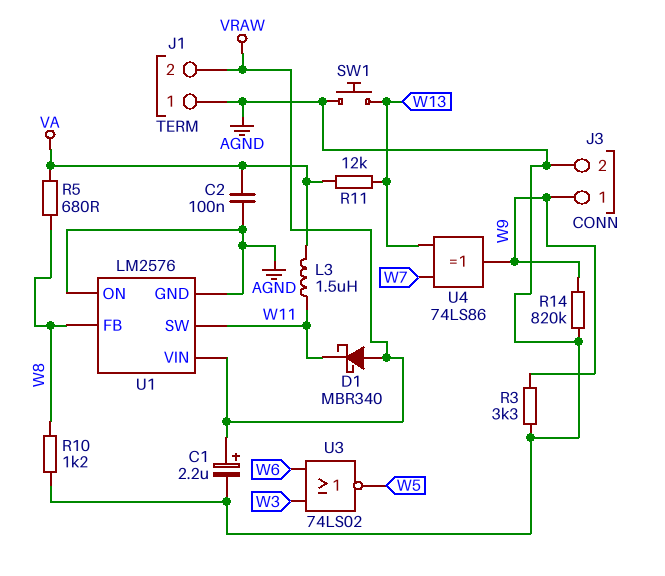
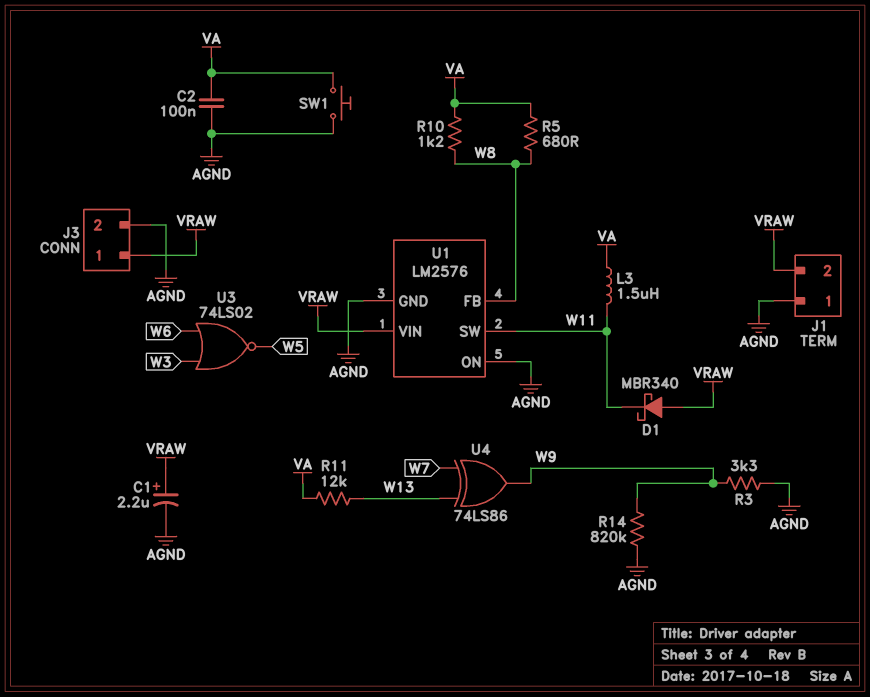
J3 pin 1: W9 -> VRAW
R10: 1.2k (AGND, W8) -> 1.2k (VA, W8)
SW1: button (AGND, W13) -> button (AGND, VA)

